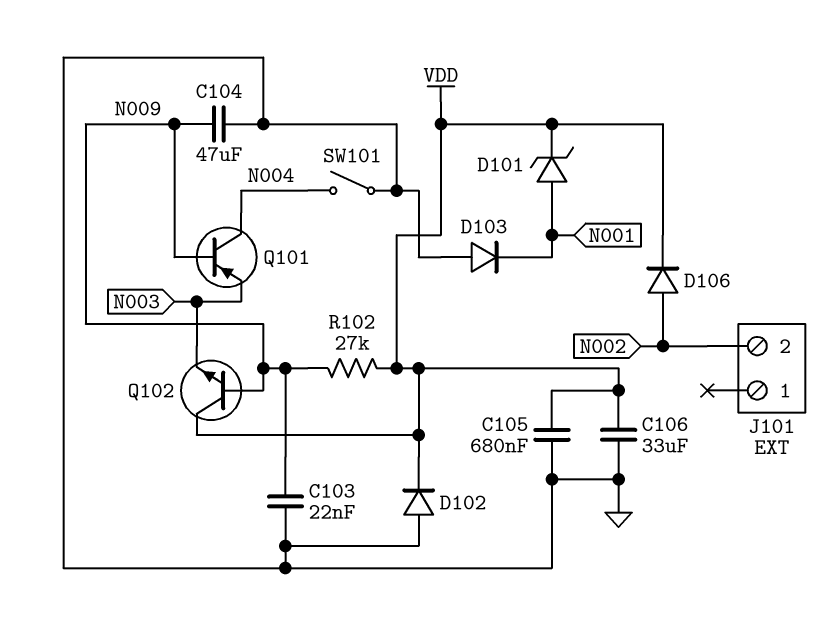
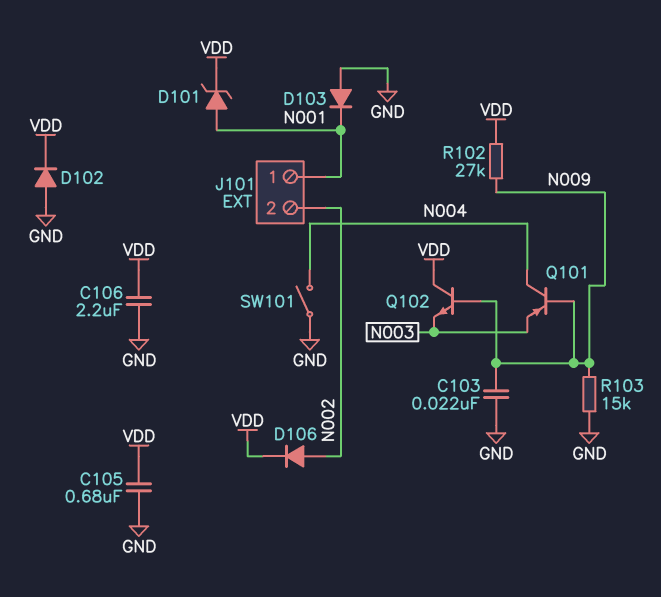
C104: 47uF (GND, N009) -> none
C106: 33uF (GND, VDD) -> 2.2uF (GND, VDD)
J101 pin 1: none -> N001
R103: none -> 15k (GND, N009)

